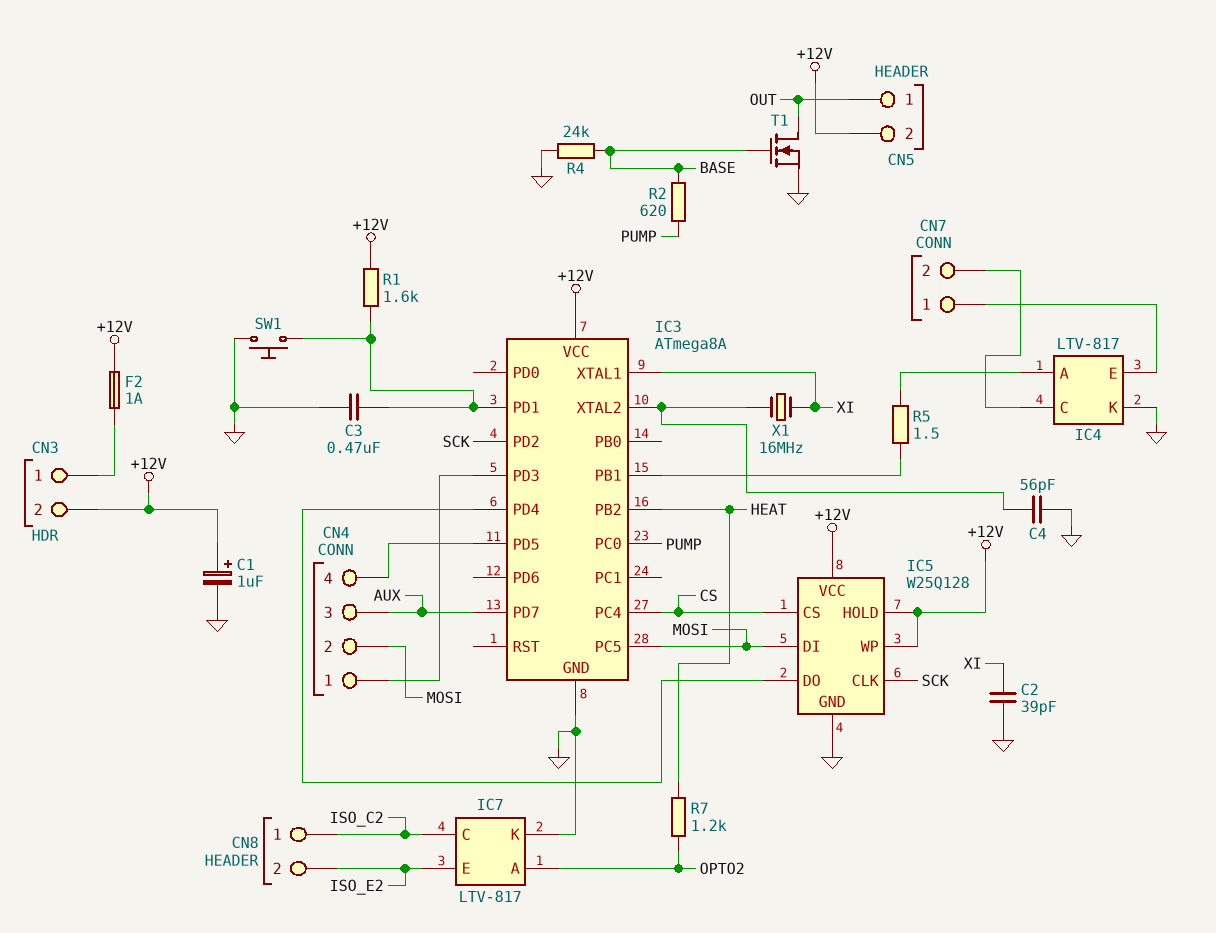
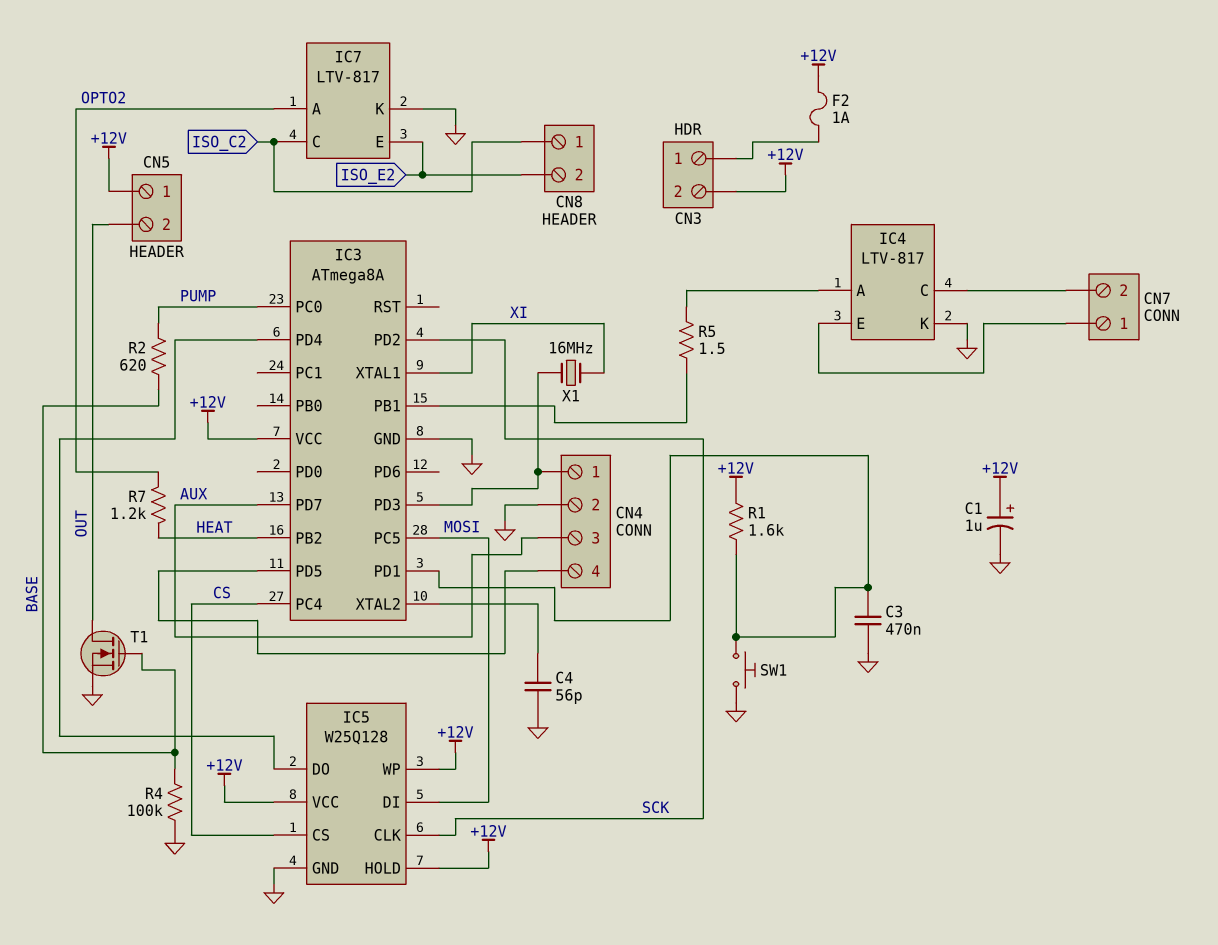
C2: 39pF (GND, XI) -> none
CN4 pin 2: MOSI -> GND
CN5 pin 1: OUT -> +12V
CN5 pin 2: +12V -> OUT
R4: 24k (BASE, GND) -> 100k (BASE, GND)
X1: 16MHz (IC3/XTAL2, XI) -> 16MHz (CN4/1, XI)

